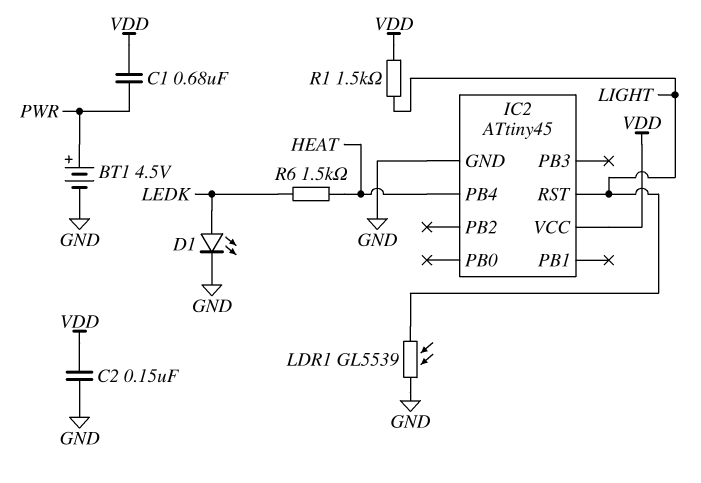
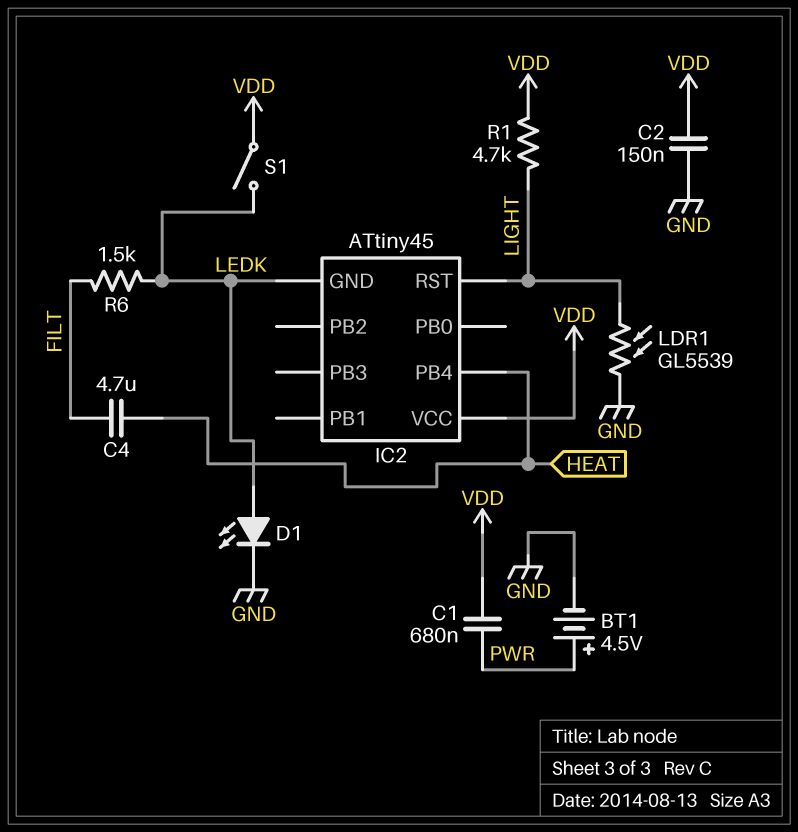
C4: none -> 4.7uF (FILT, HEAT)
IC2 pin GND: GND -> LEDK
R1: 1.5k (LIGHT, VDD) -> 4.7k (LIGHT, VDD)
R6: 1.5k (HEAT, LEDK) -> 1.5k (FILT, LEDK)
S1: none -> switch (LEDK, VDD)

